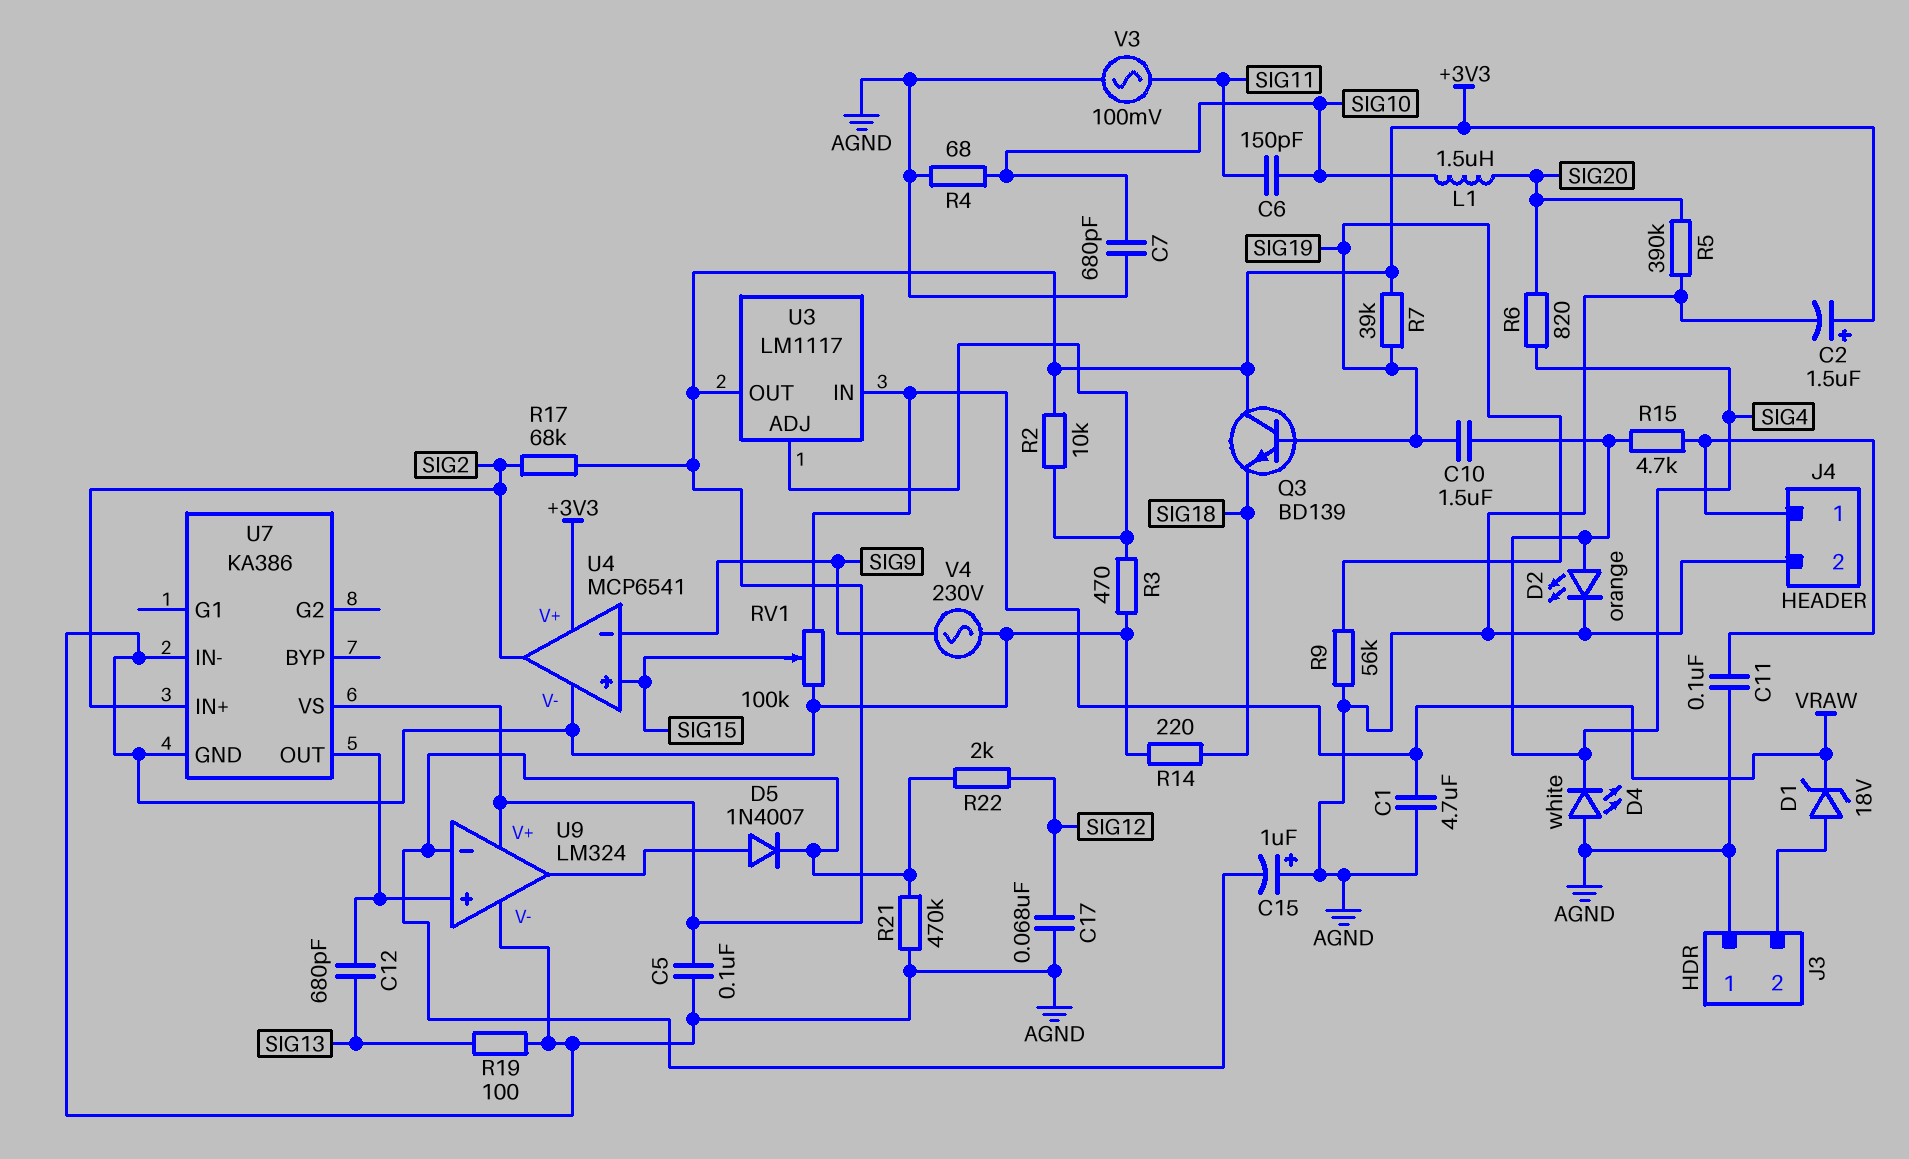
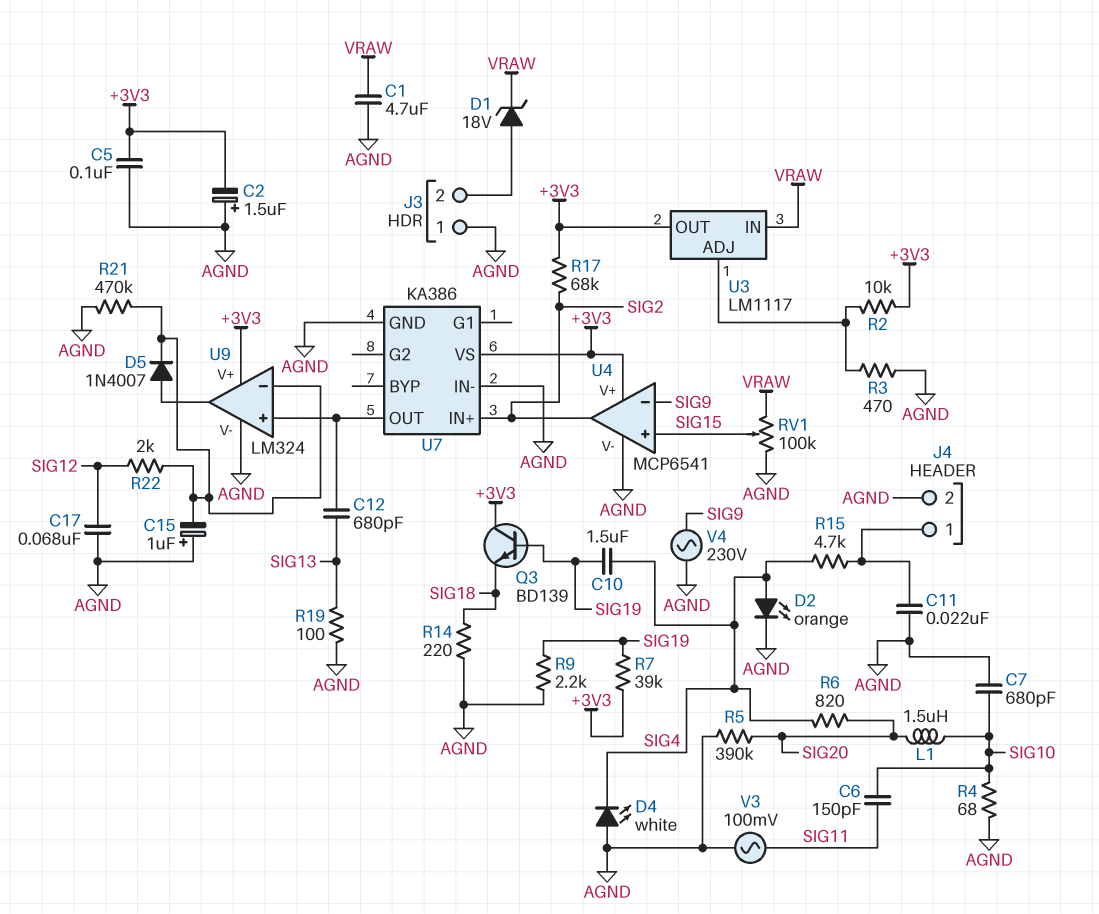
C2: 1.5uF (plus +3V3, minus AGND) -> 1.5uF (plus AGND, minus +3V3)
C11: 100nF (AGND, J4/1) -> 22nF (AGND, J4/1)
R9: 56k (AGND, SIG19) -> 2.2k (AGND, SIG19)

